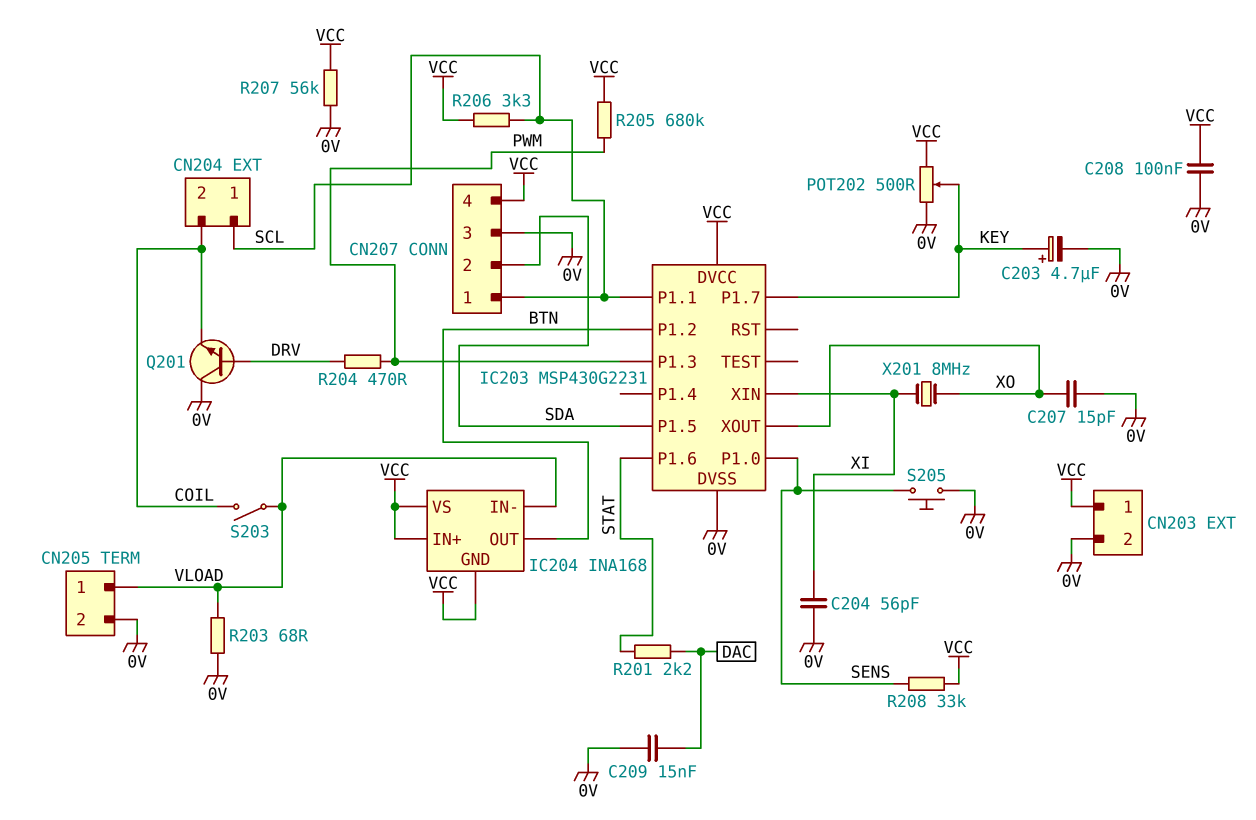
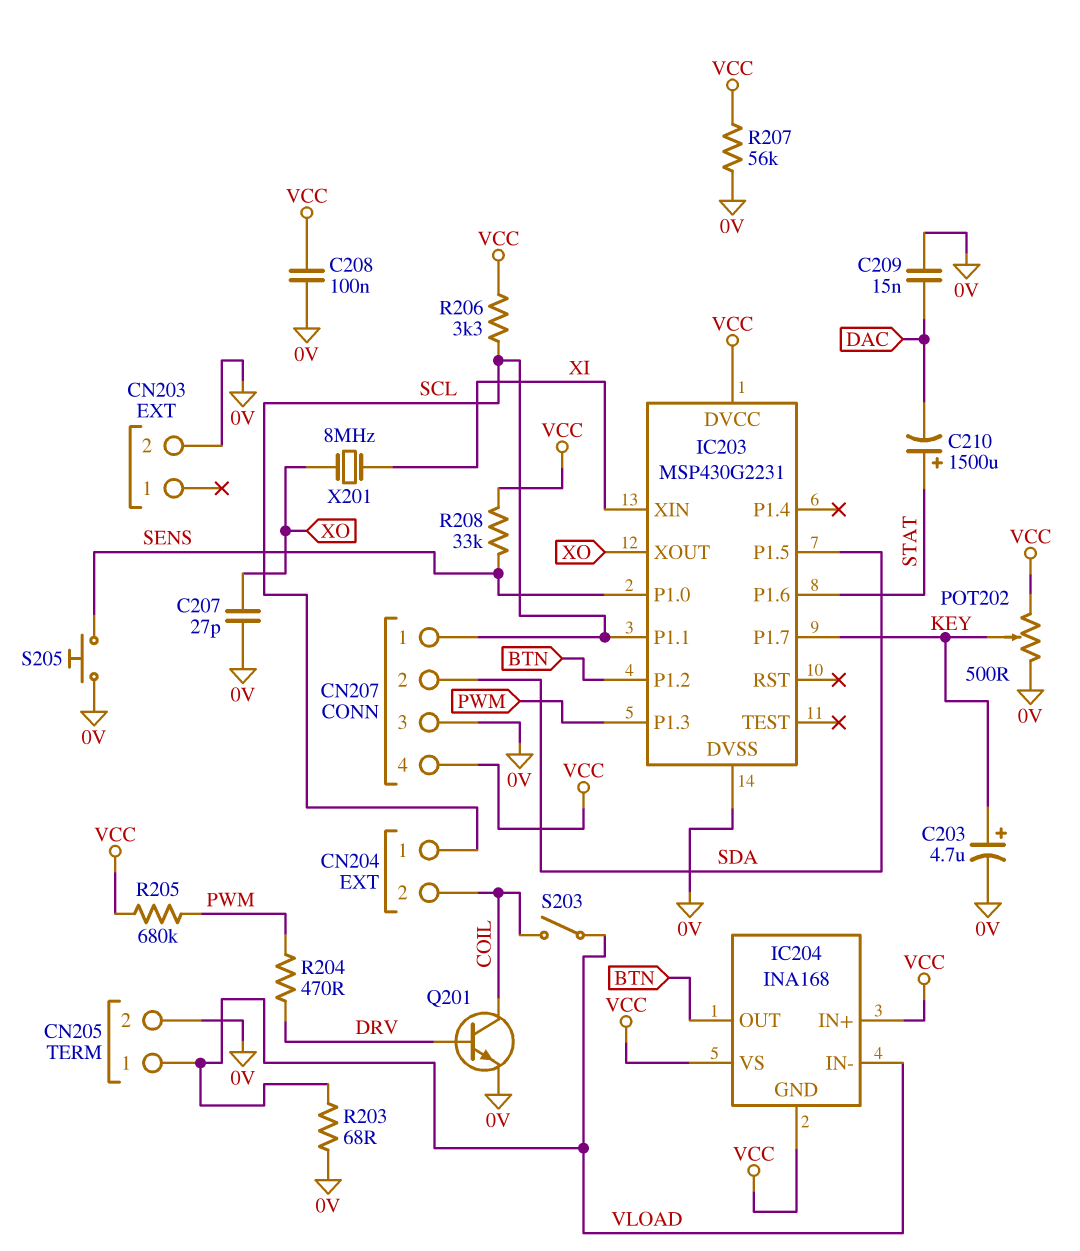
C204: 56pF (0V, XI) -> none
C207: 15pF (0V, XO) -> 27pF (0V, XO)
C210: none -> 1500uF (plus STAT, minus DAC)
CN203 pin 1: VCC -> none
Q201: NPN (B DRV, C 0V, E COIL) -> NPN (B DRV, C COIL, E 0V)
R201: 2.2k (DAC, STAT) -> none

